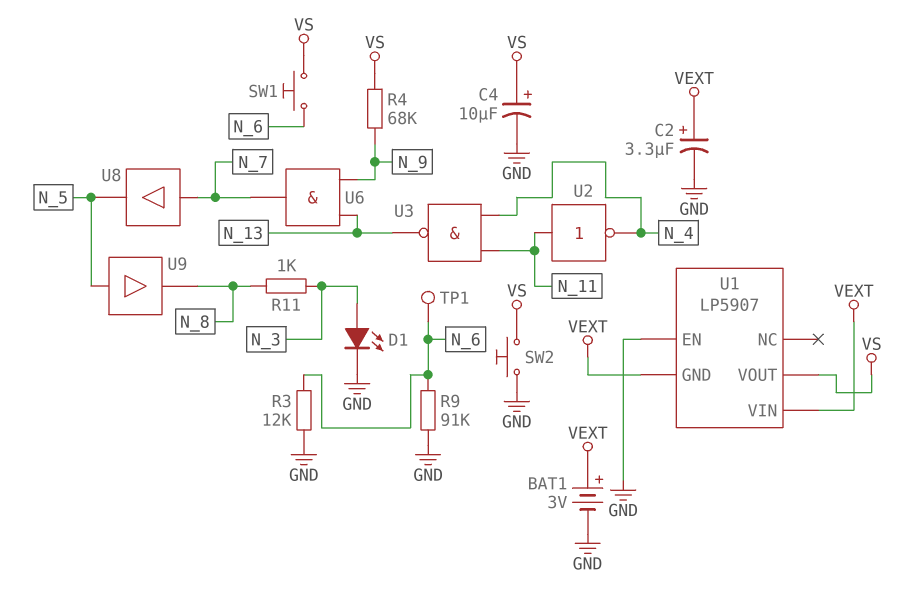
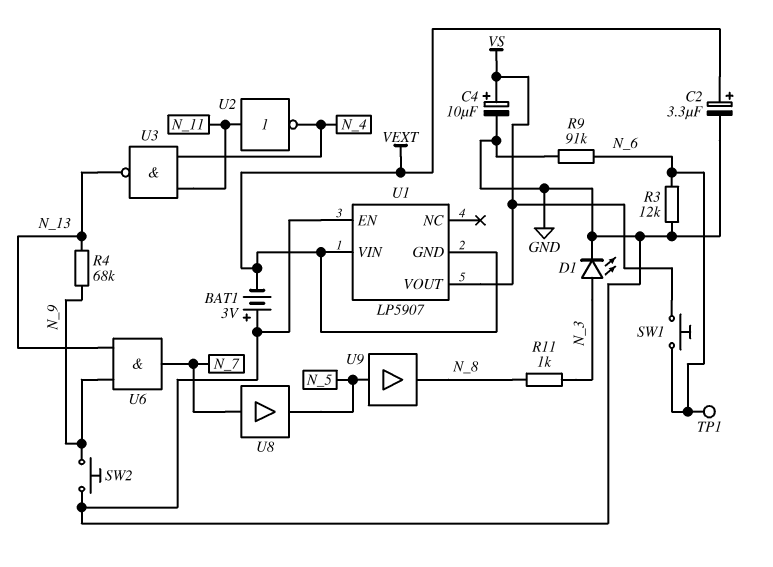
BAT1: 3V (plus VEXT, minus GND) -> 3V (plus GND, minus VEXT)
R4: 68k (N_9, VS) -> 68k (N_9, N_13)
SW2: button (GND, VS) -> button (GND, N_9)

